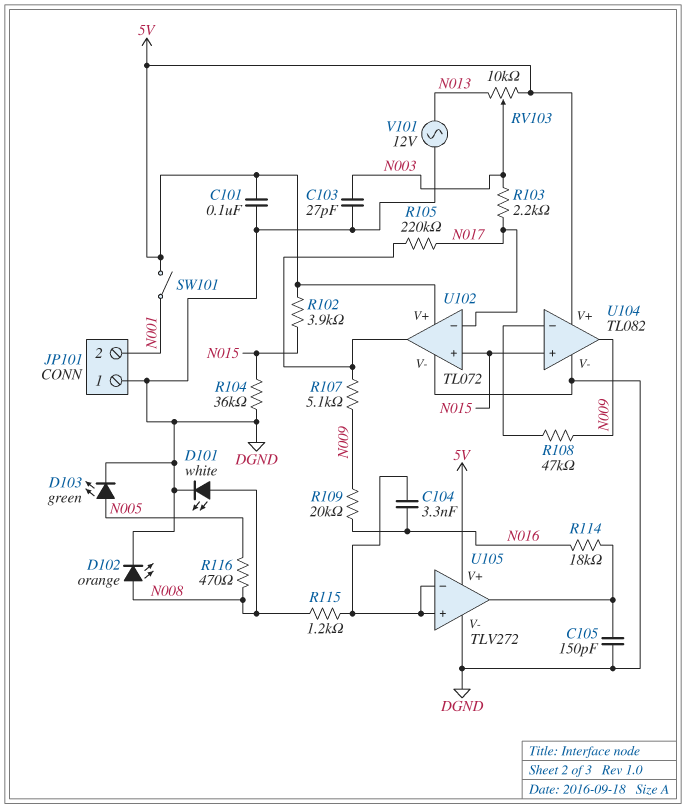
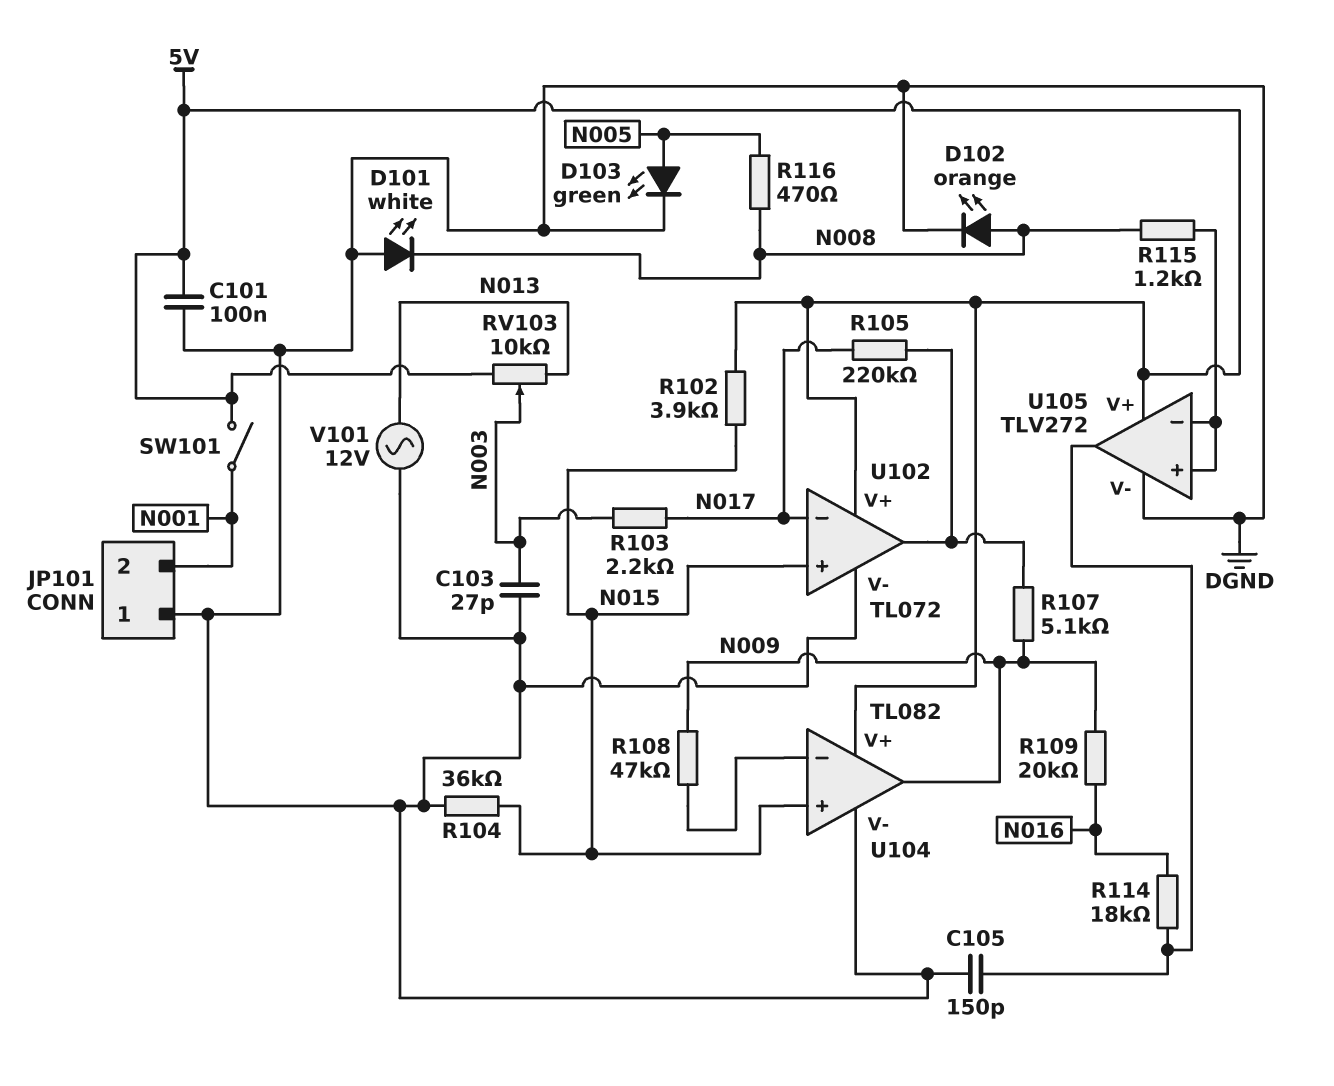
C104: 3.3nF (N016, U105/in+) -> none
D101: LED white (A N008, K DGND) -> LED white (A DGND, K N008)

